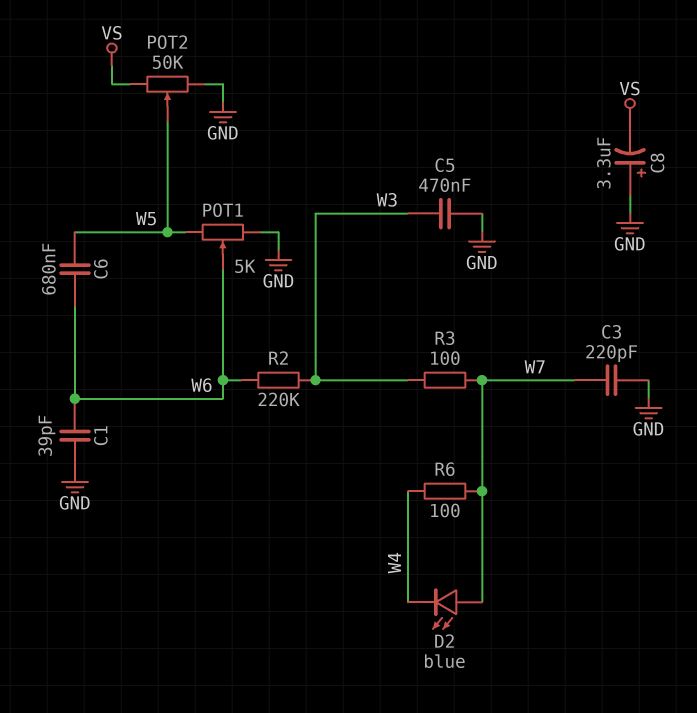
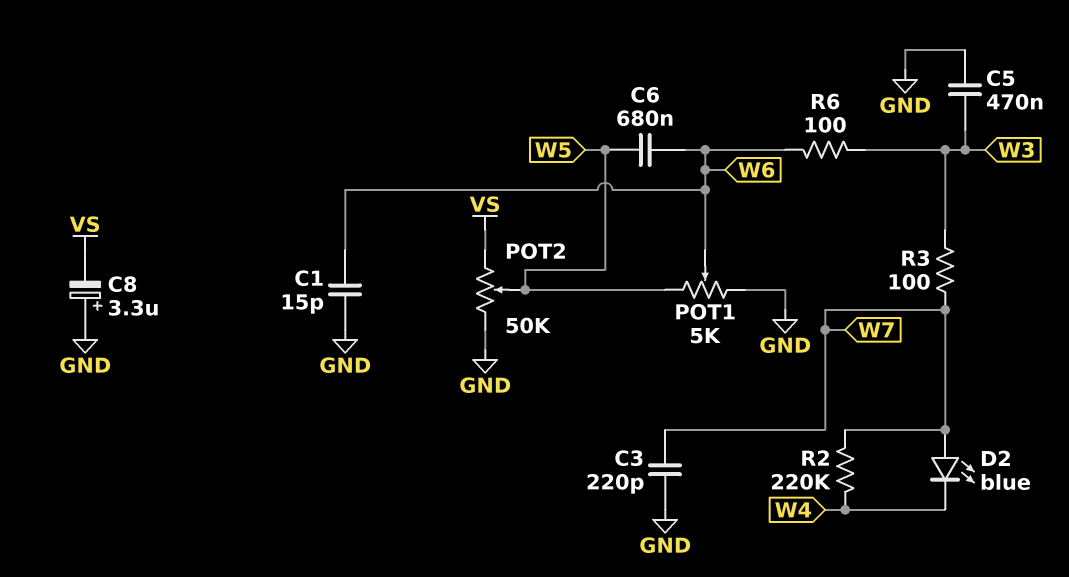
C1: 39pF (GND, W6) -> 15pF (GND, W6)
R2: 220k (W3, W6) -> 220k (W4, W7)
R6: 100 (W4, W7) -> 100 (W3, W6)

